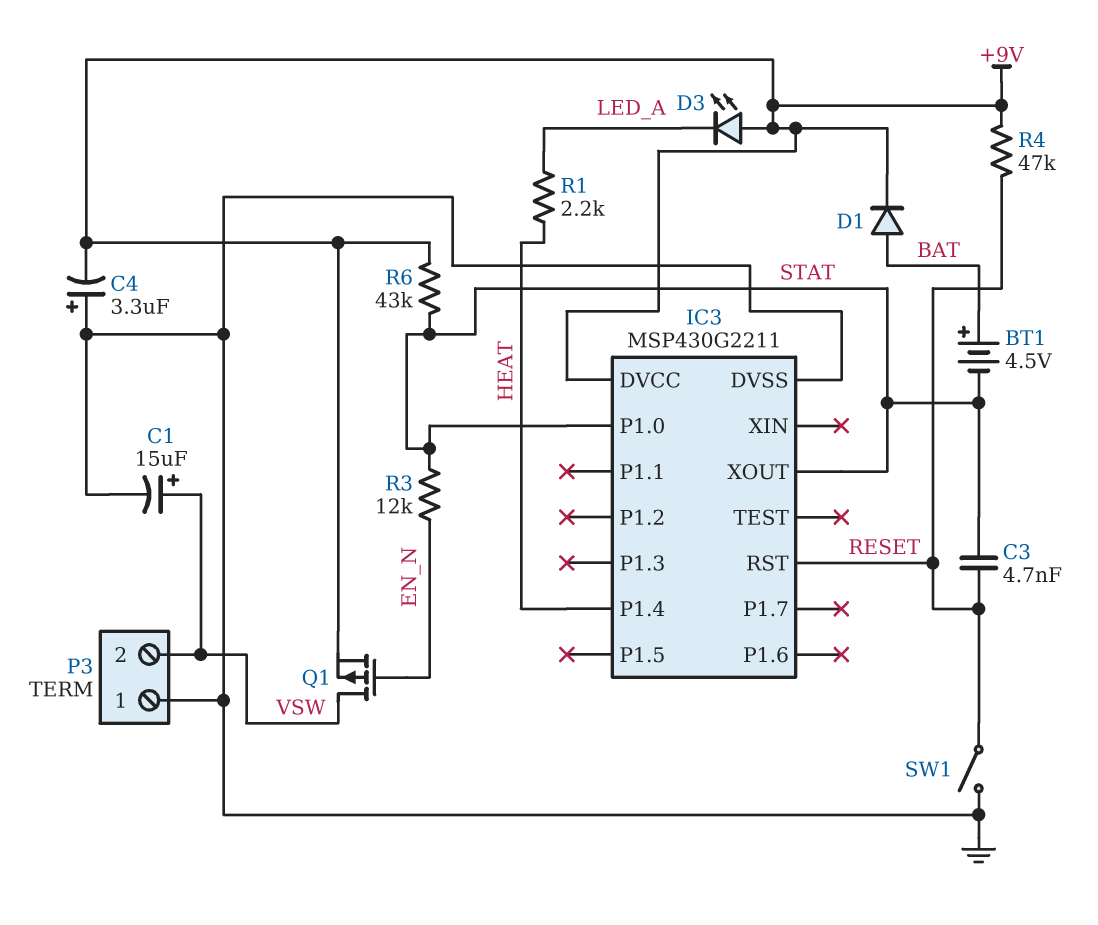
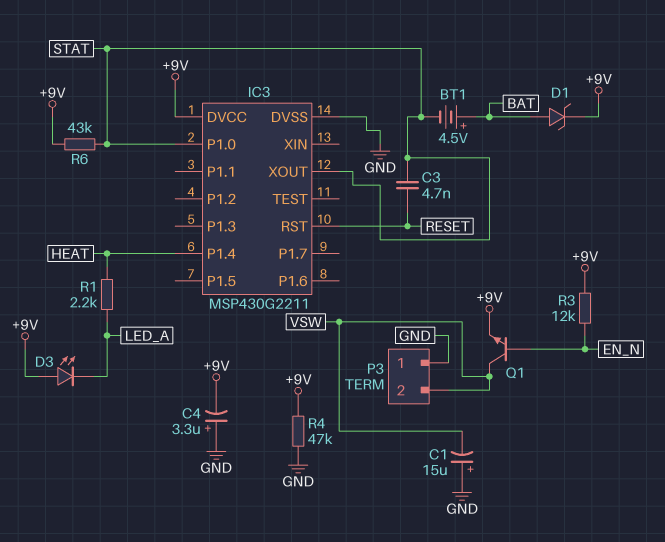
C1: 15uF (plus VSW, minus GND) -> 15uF (plus GND, minus VSW)
D1: diode (A BAT, K +9V) -> zener (A BAT, K +9V)
Q1: PMOS (G EN_N, D VSW, S +9V) -> NPN (B EN_N, C VSW, E +9V)
R3: 12k (EN_N, STAT) -> 12k (+9V, EN_N)
R4: 47k (+9V, RESET) -> 47k (+9V, GND)
SW1: switch (GND, RESET) -> none

